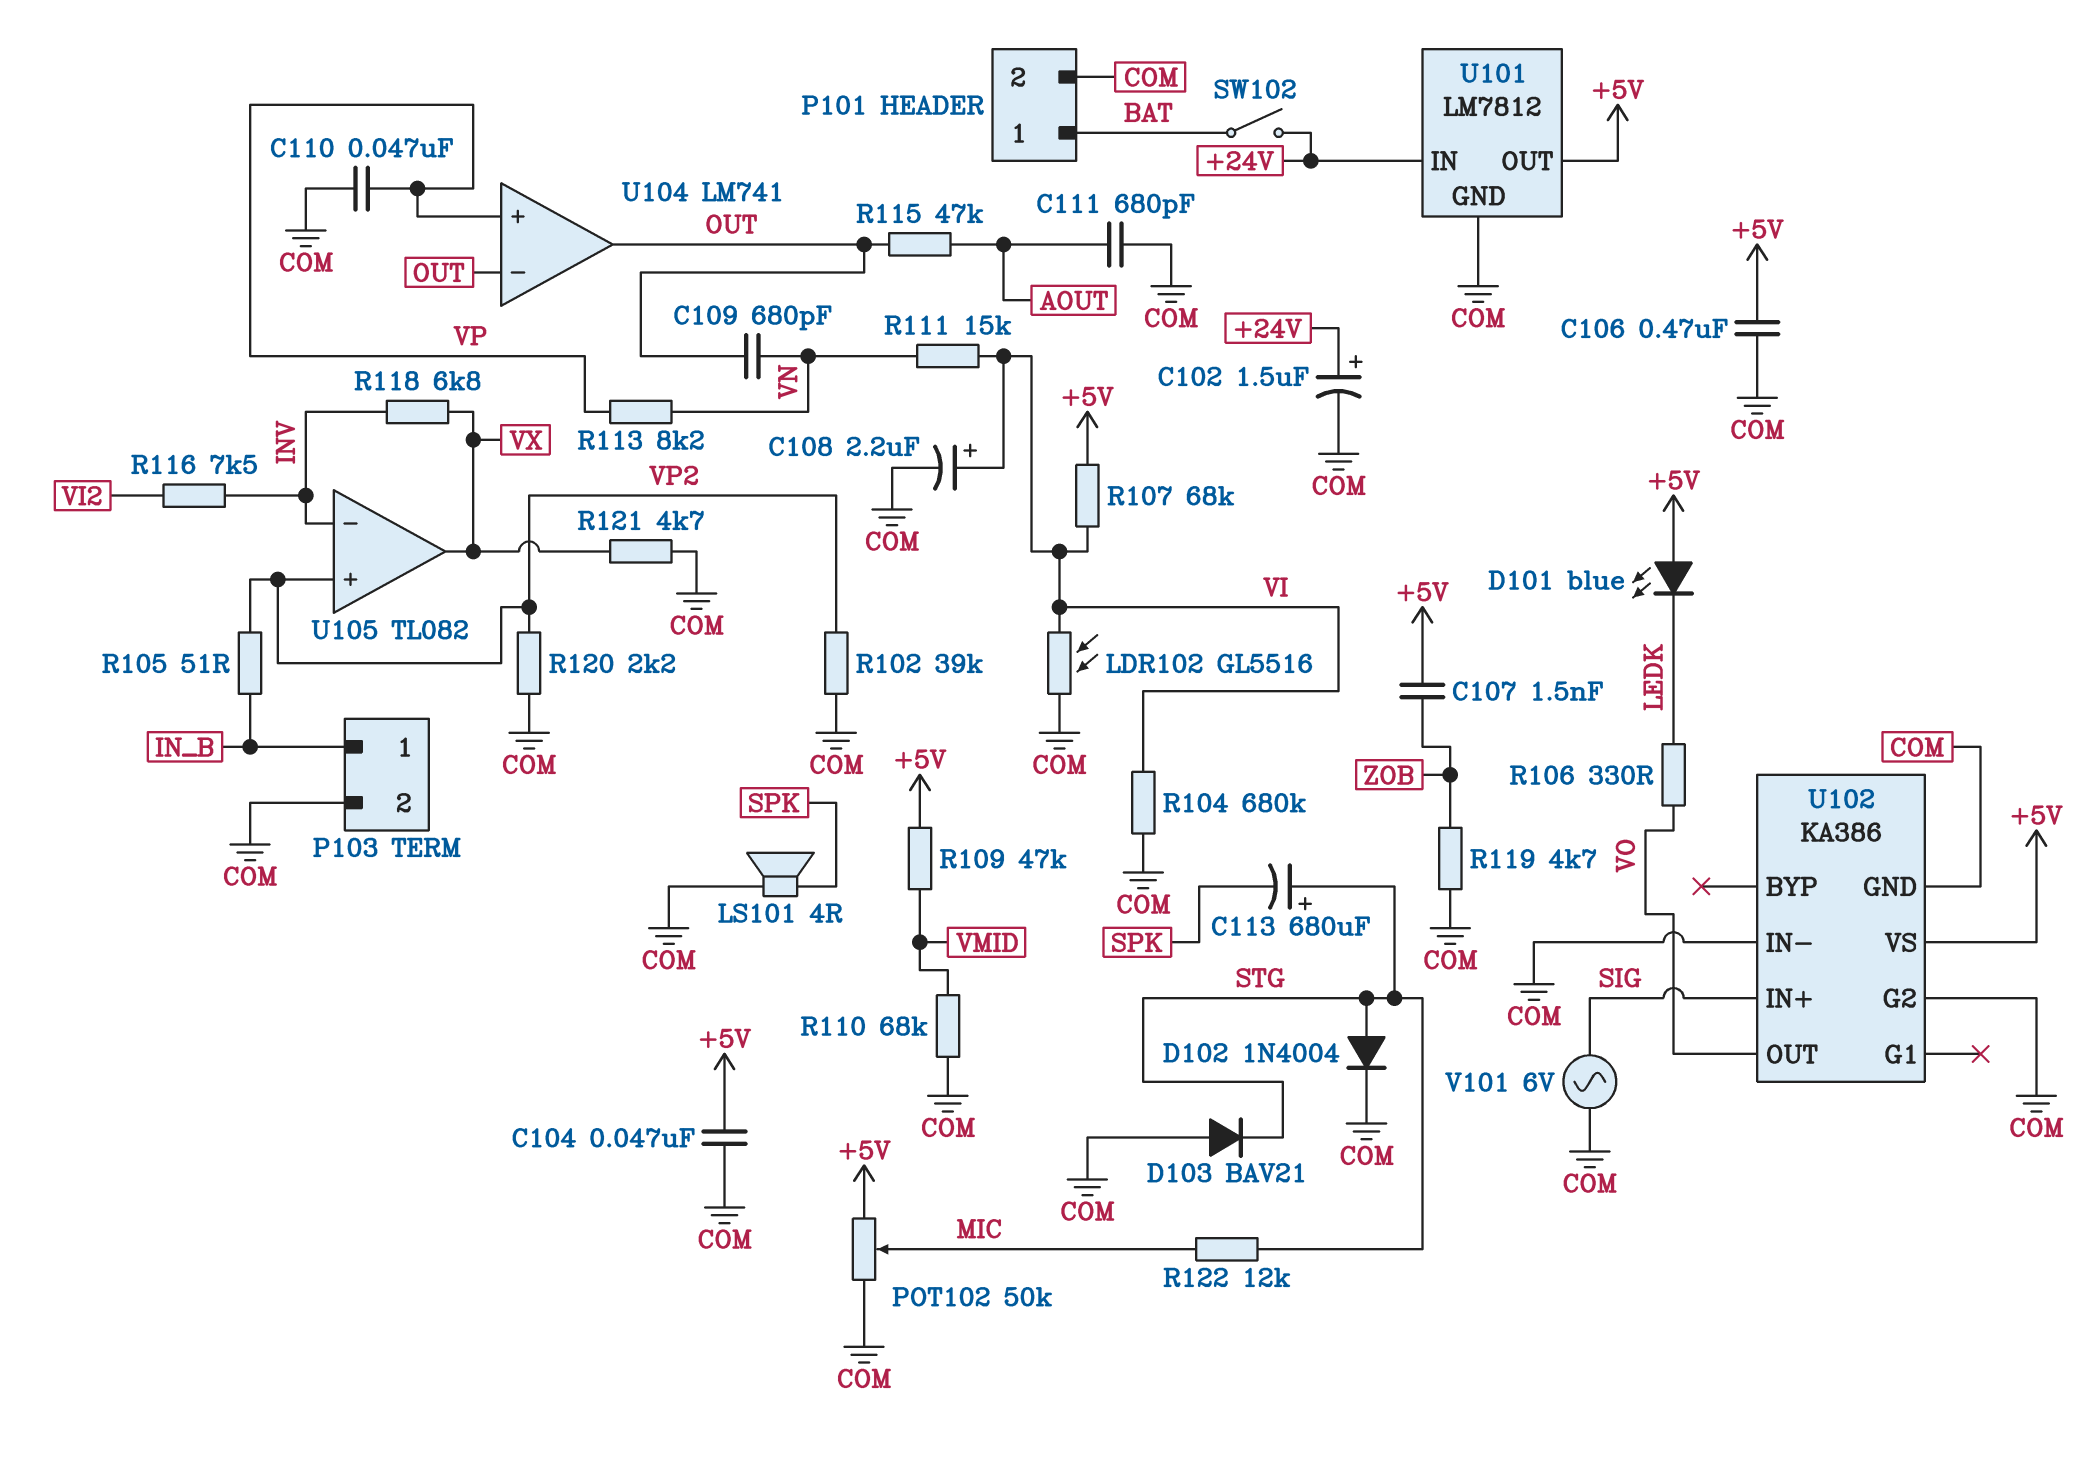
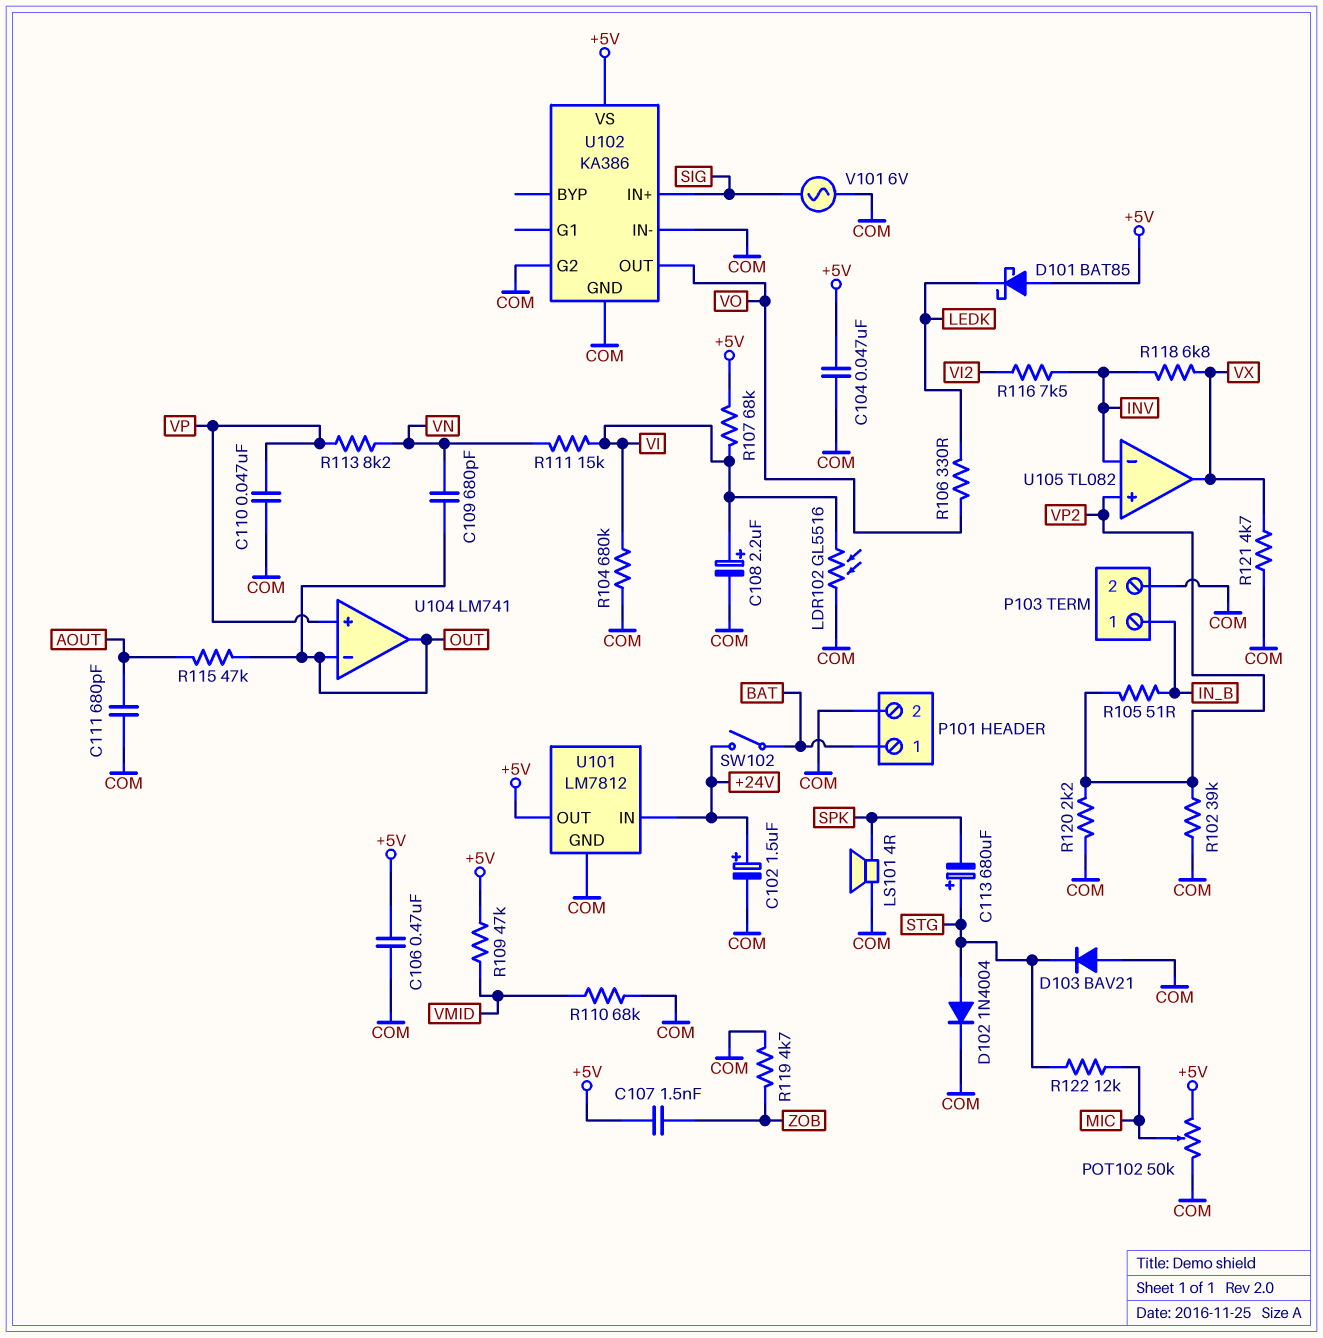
D101: LED blue (A +5V, K LEDK) -> schottky BAT85 (A +5V, K LEDK)

